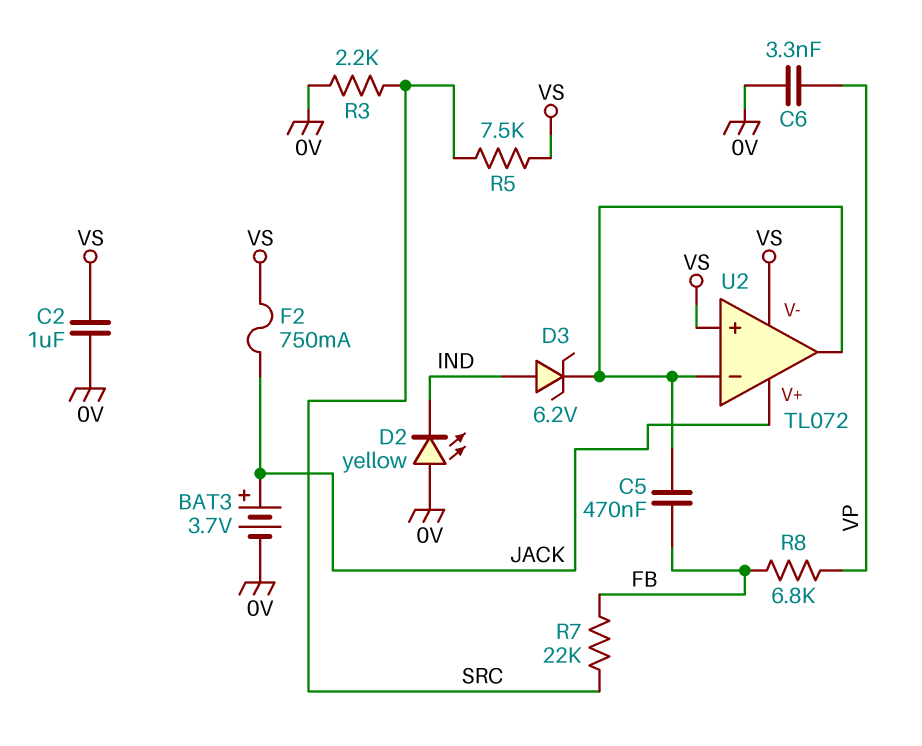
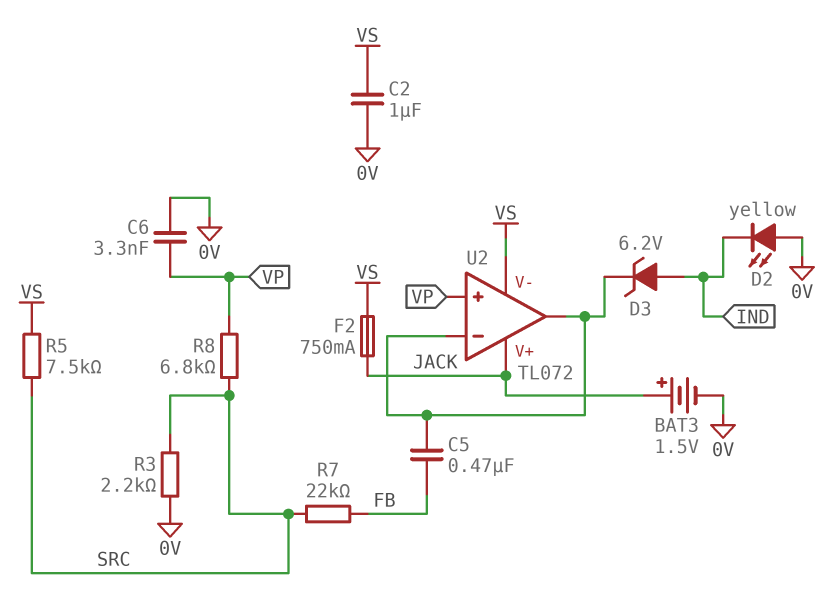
BAT3: 3.7V (plus JACK, minus 0V) -> 1.5V (plus JACK, minus 0V)
R8: 6.8k (FB, VP) -> 6.8k (SRC, VP)
U2 pin in+: VS -> VP

